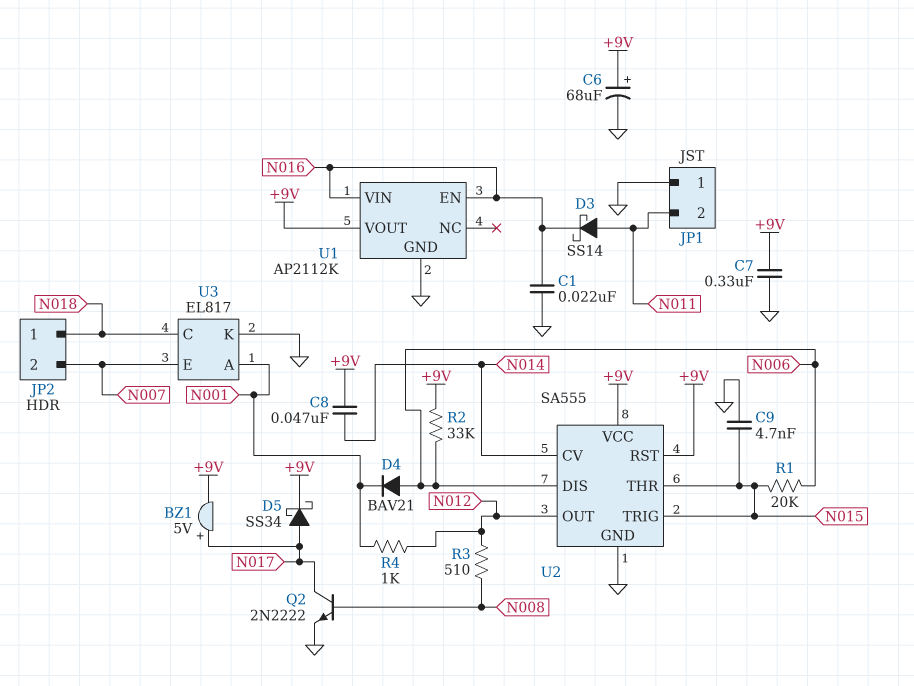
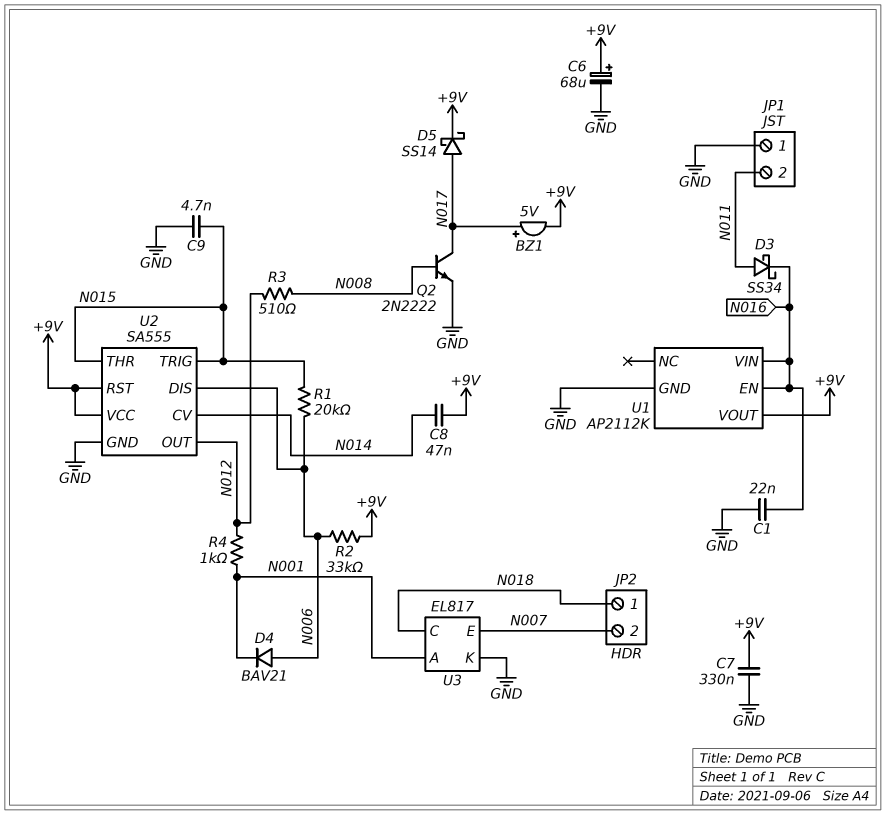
D3: schottky SS14 (A N011, K N016) -> schottky SS34 (A N011, K N016)
D5: schottky SS34 (A N017, K +9V) -> schottky SS14 (A N017, K +9V)

